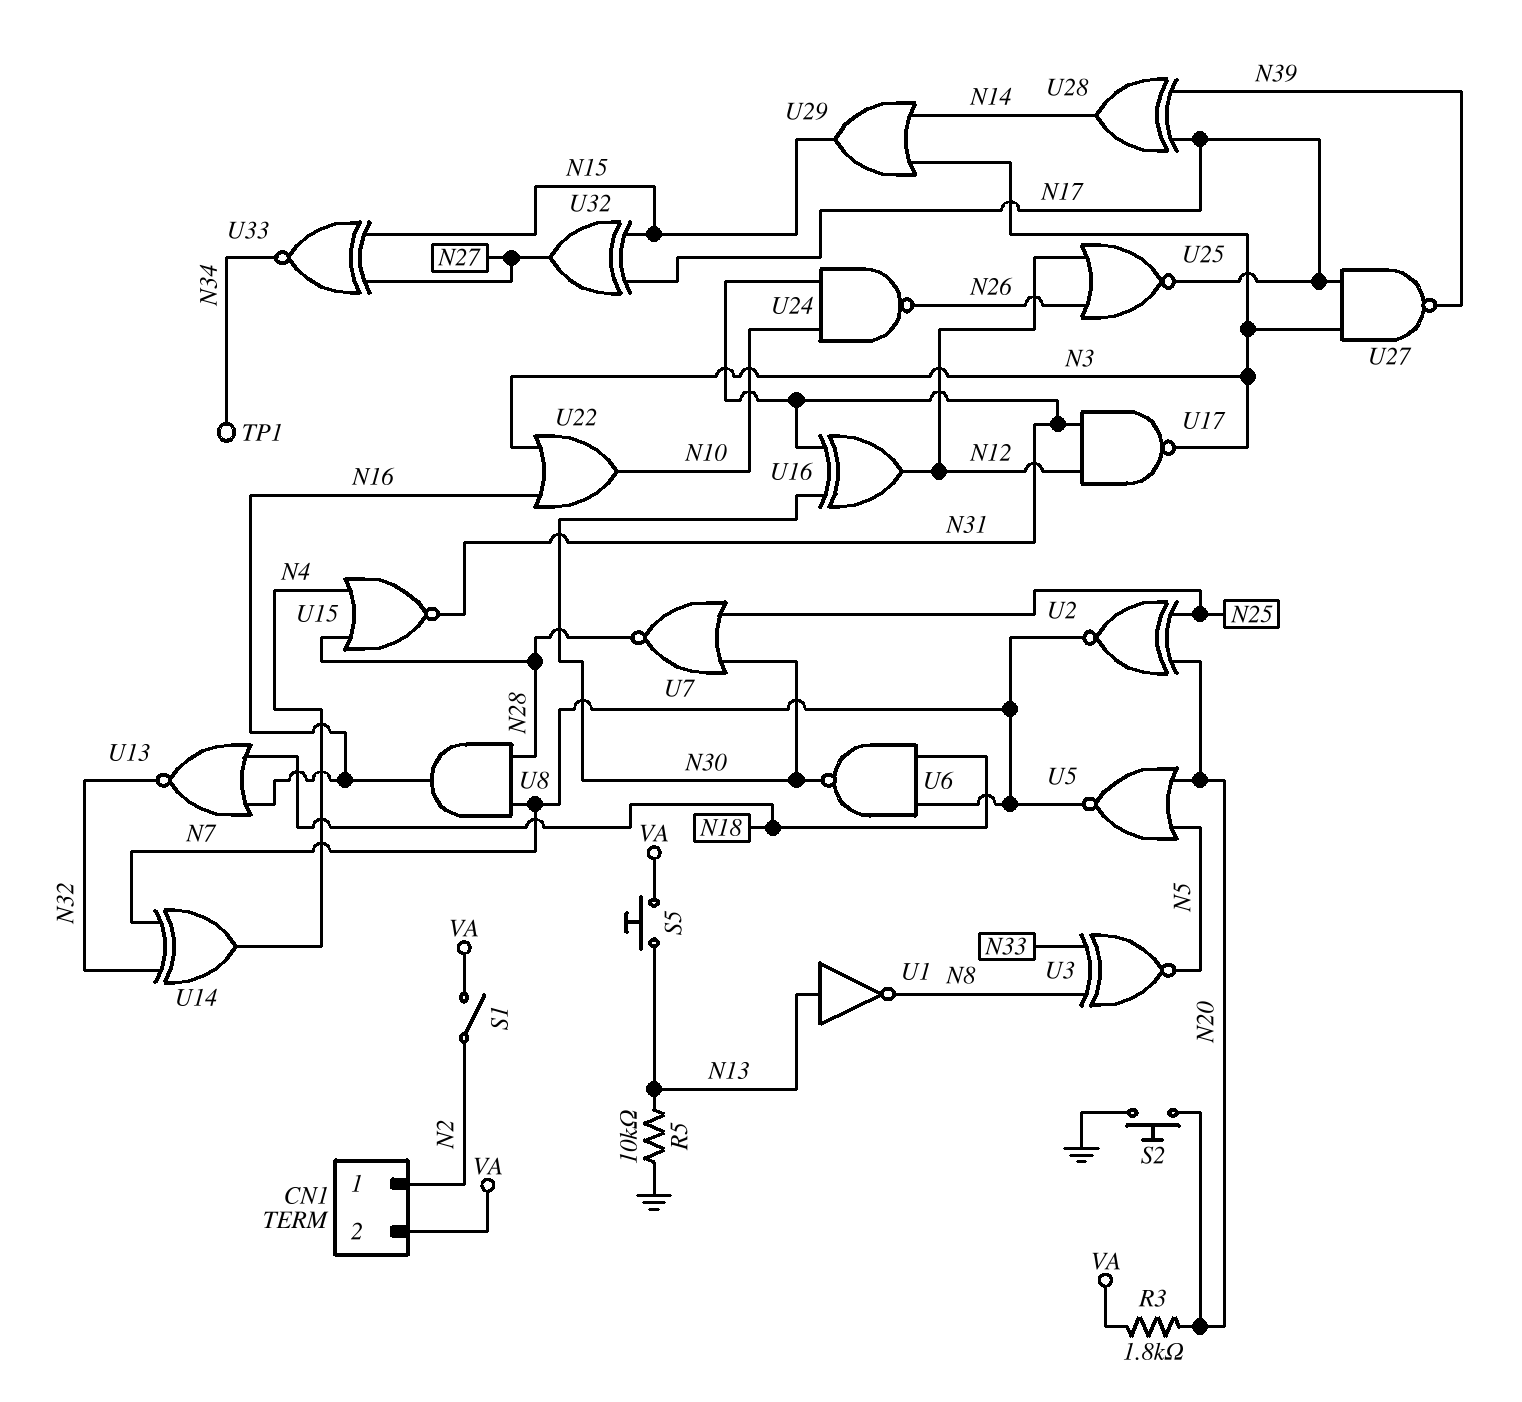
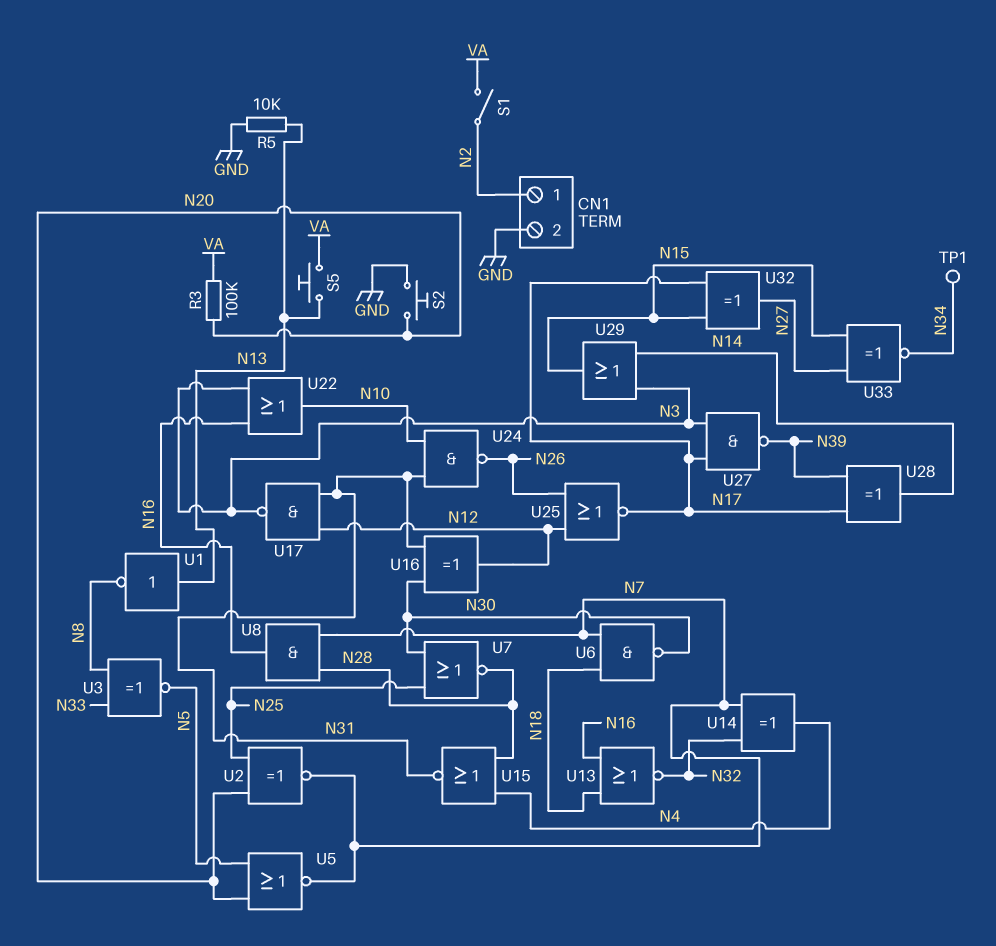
CN1 pin 2: VA -> GND
R3: 1.8k (N20, VA) -> 100k (N20, VA)

